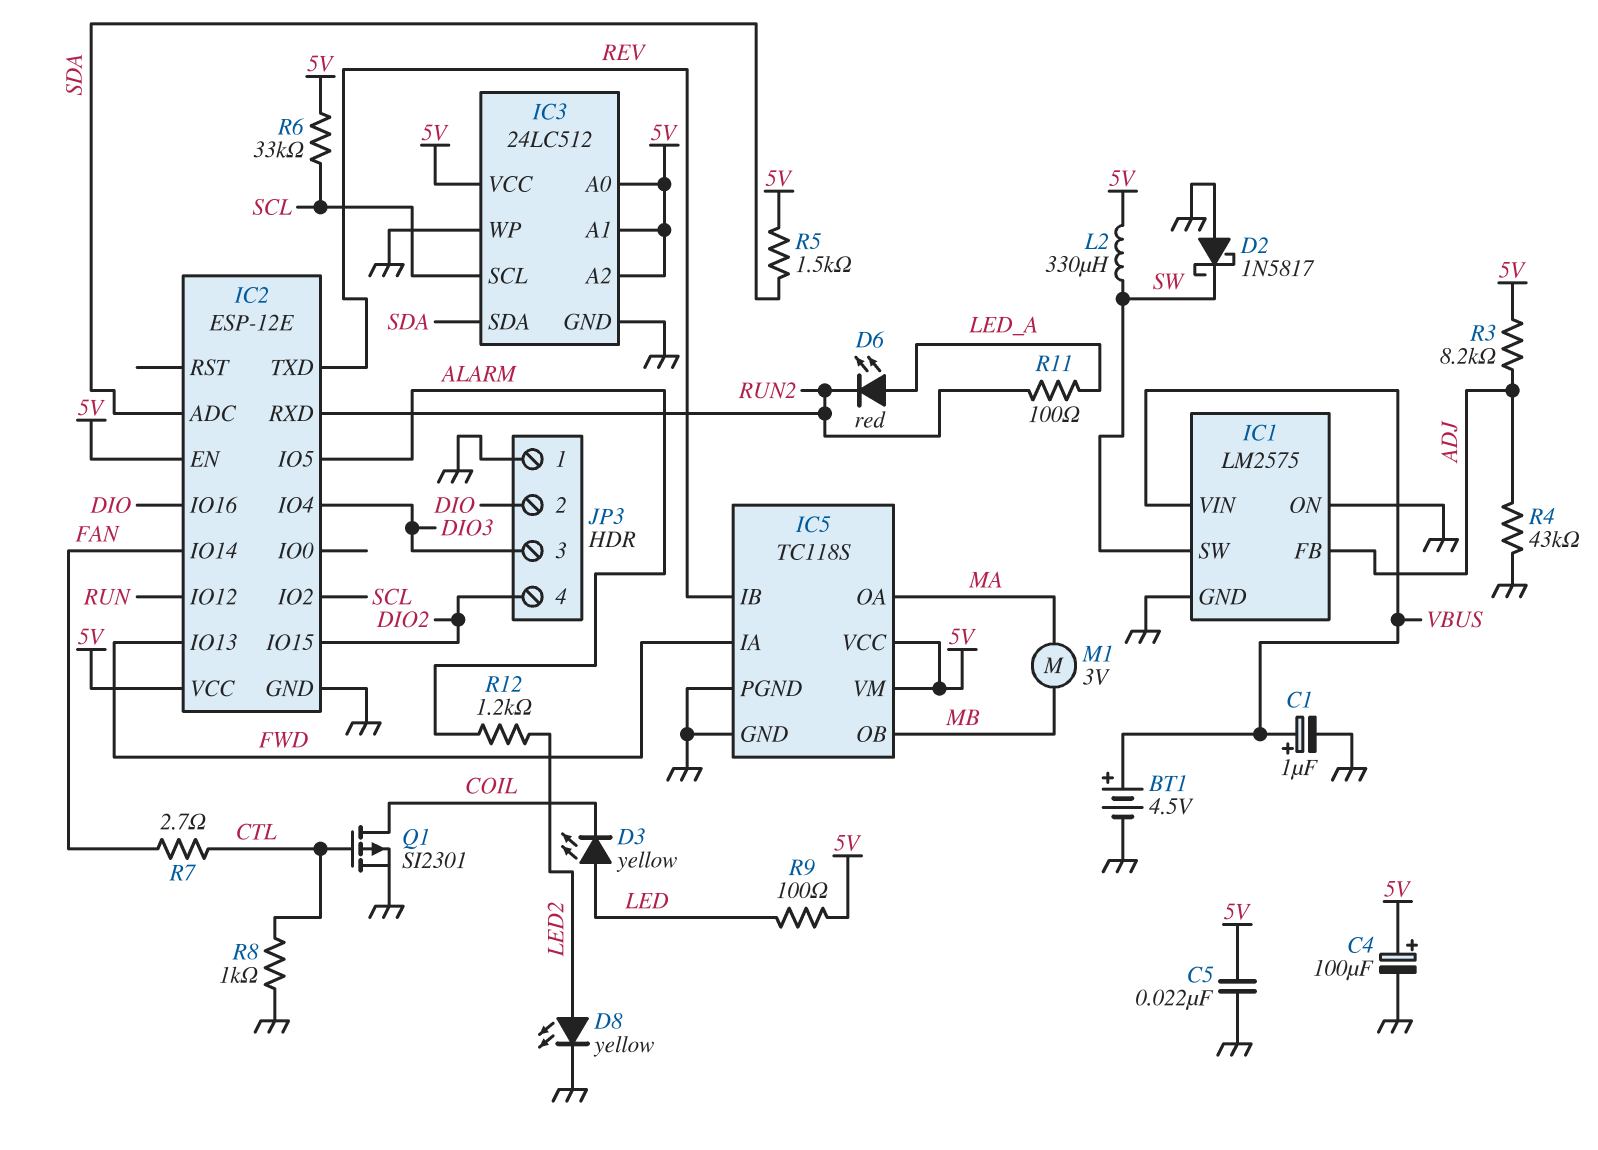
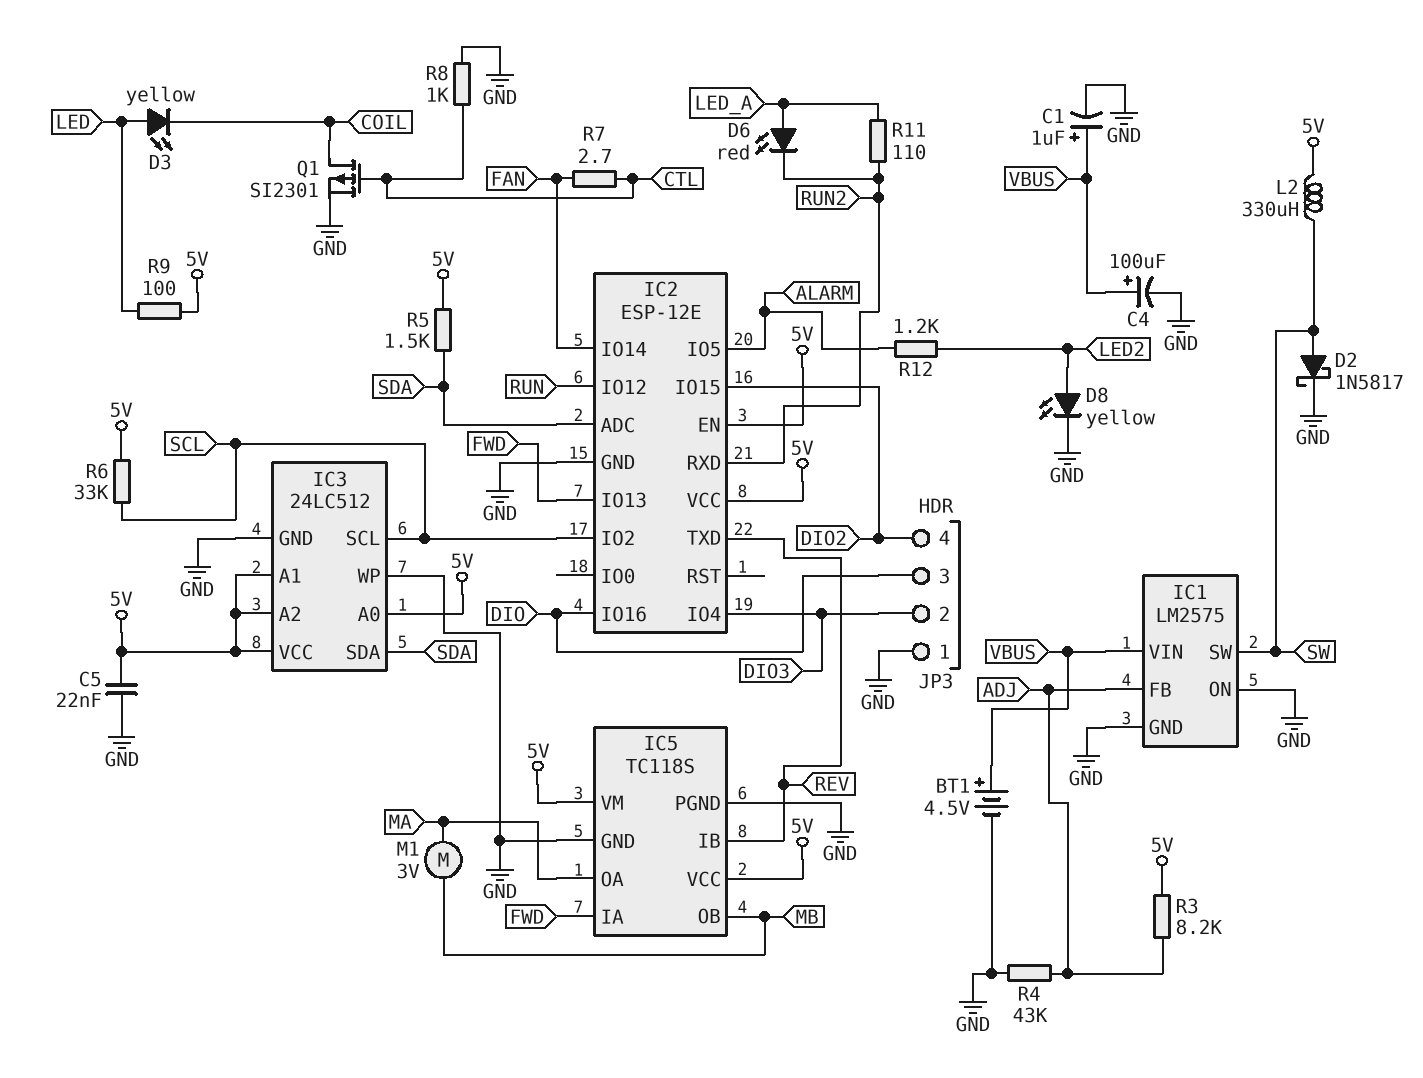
C4: 100uF (plus 5V, minus GND) -> 100uF (plus VBUS, minus GND)
D2: schottky 1N5817 (A GND, K SW) -> schottky 1N5817 (A SW, K GND)
JP3 pin 2: DIO -> DIO3
JP3 pin 3: DIO3 -> DIO
R11: 100 (LED_A, RUN2) -> 110 (LED_A, RUN2)

